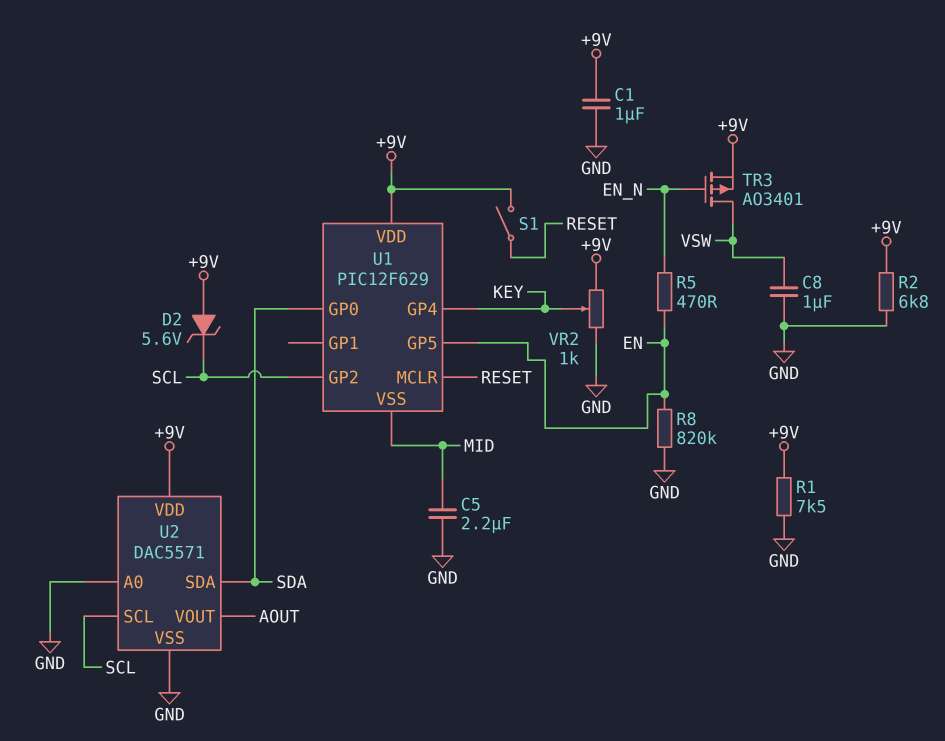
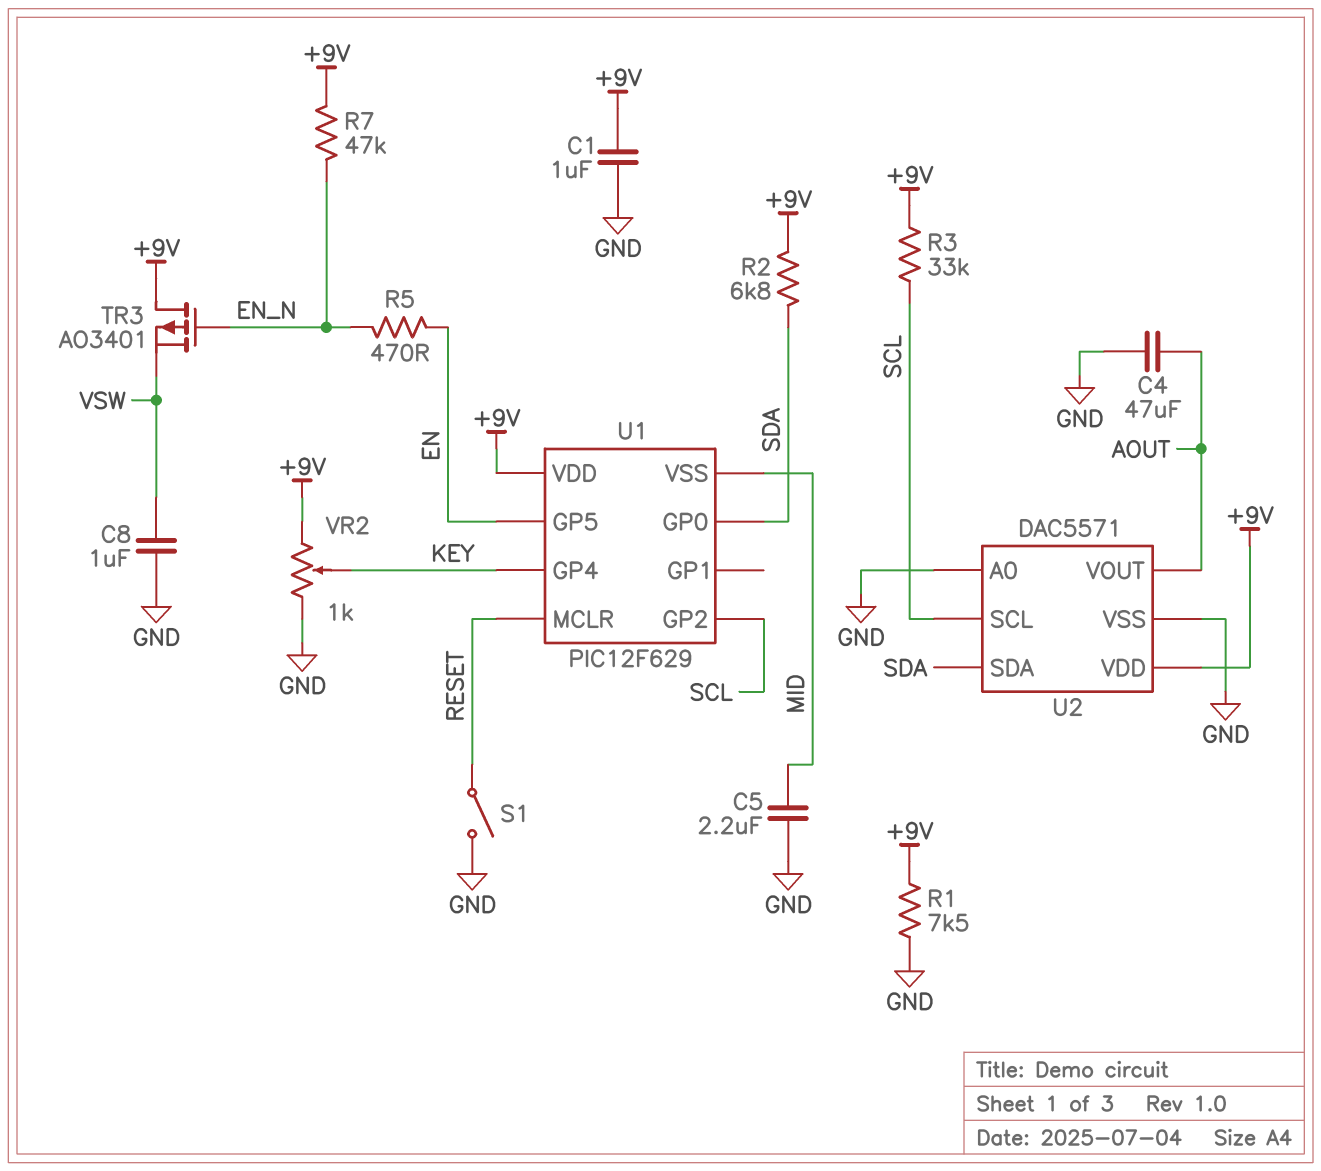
C4: none -> 47uF (AOUT, GND)
D2: zener 5.6V (A +9V, K SCL) -> none
R2: 6.8k (+9V, GND) -> 6.8k (+9V, SDA)
R3: none -> 33k (+9V, SCL)
R7: none -> 47k (+9V, EN_N)
R8: 820k (EN, GND) -> none
S1: switch (+9V, RESET) -> switch (GND, RESET)
TR3: PMOS AO3401 (G EN_N, D VSW, S +9V) -> PMOS AO3401 (G EN_N, D +9V, S VSW)

